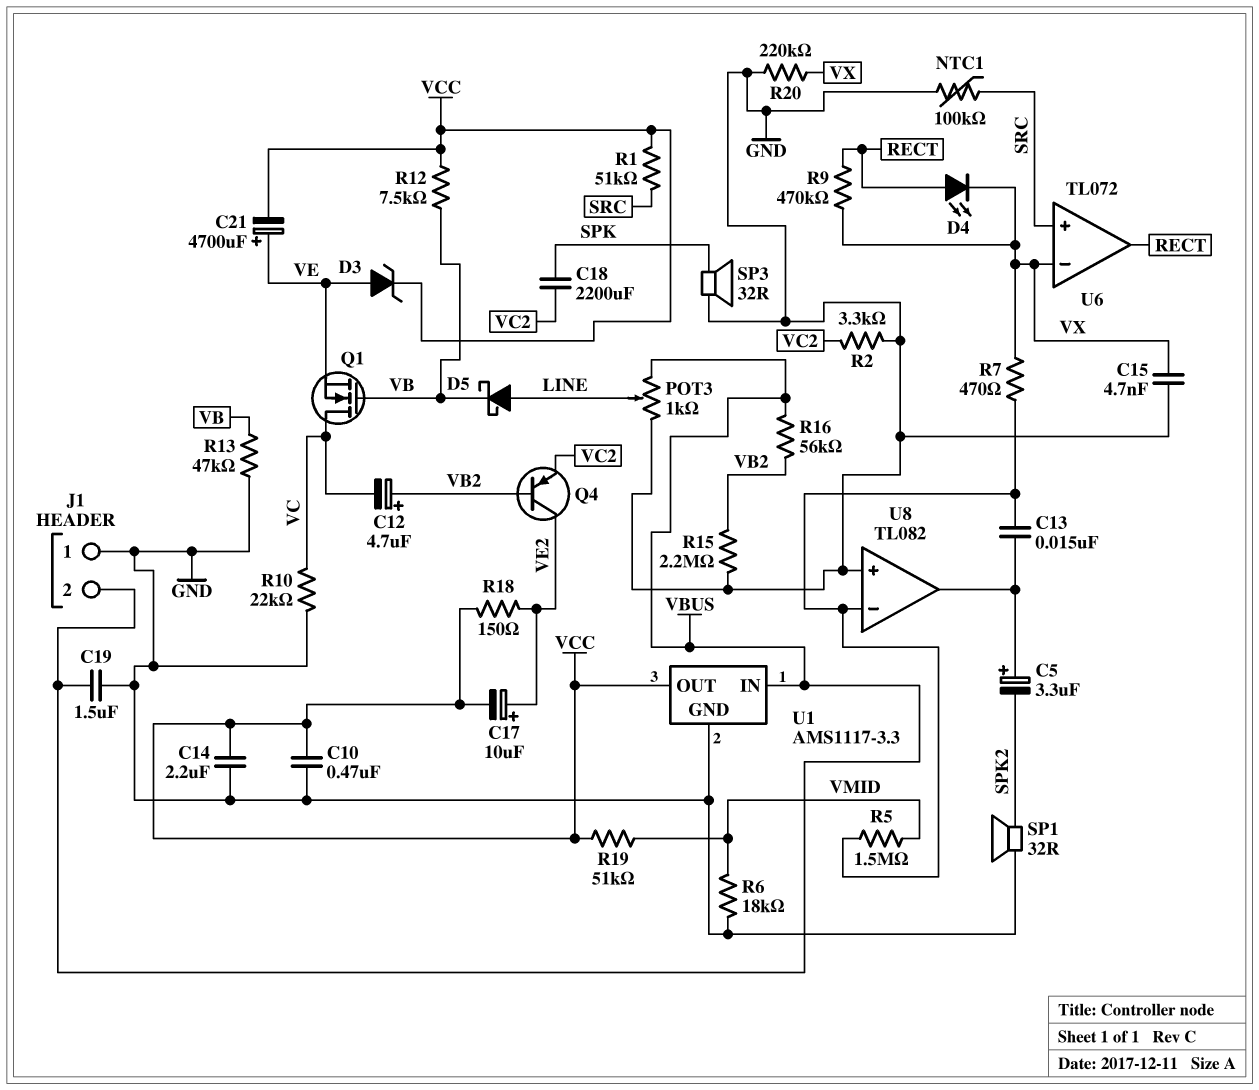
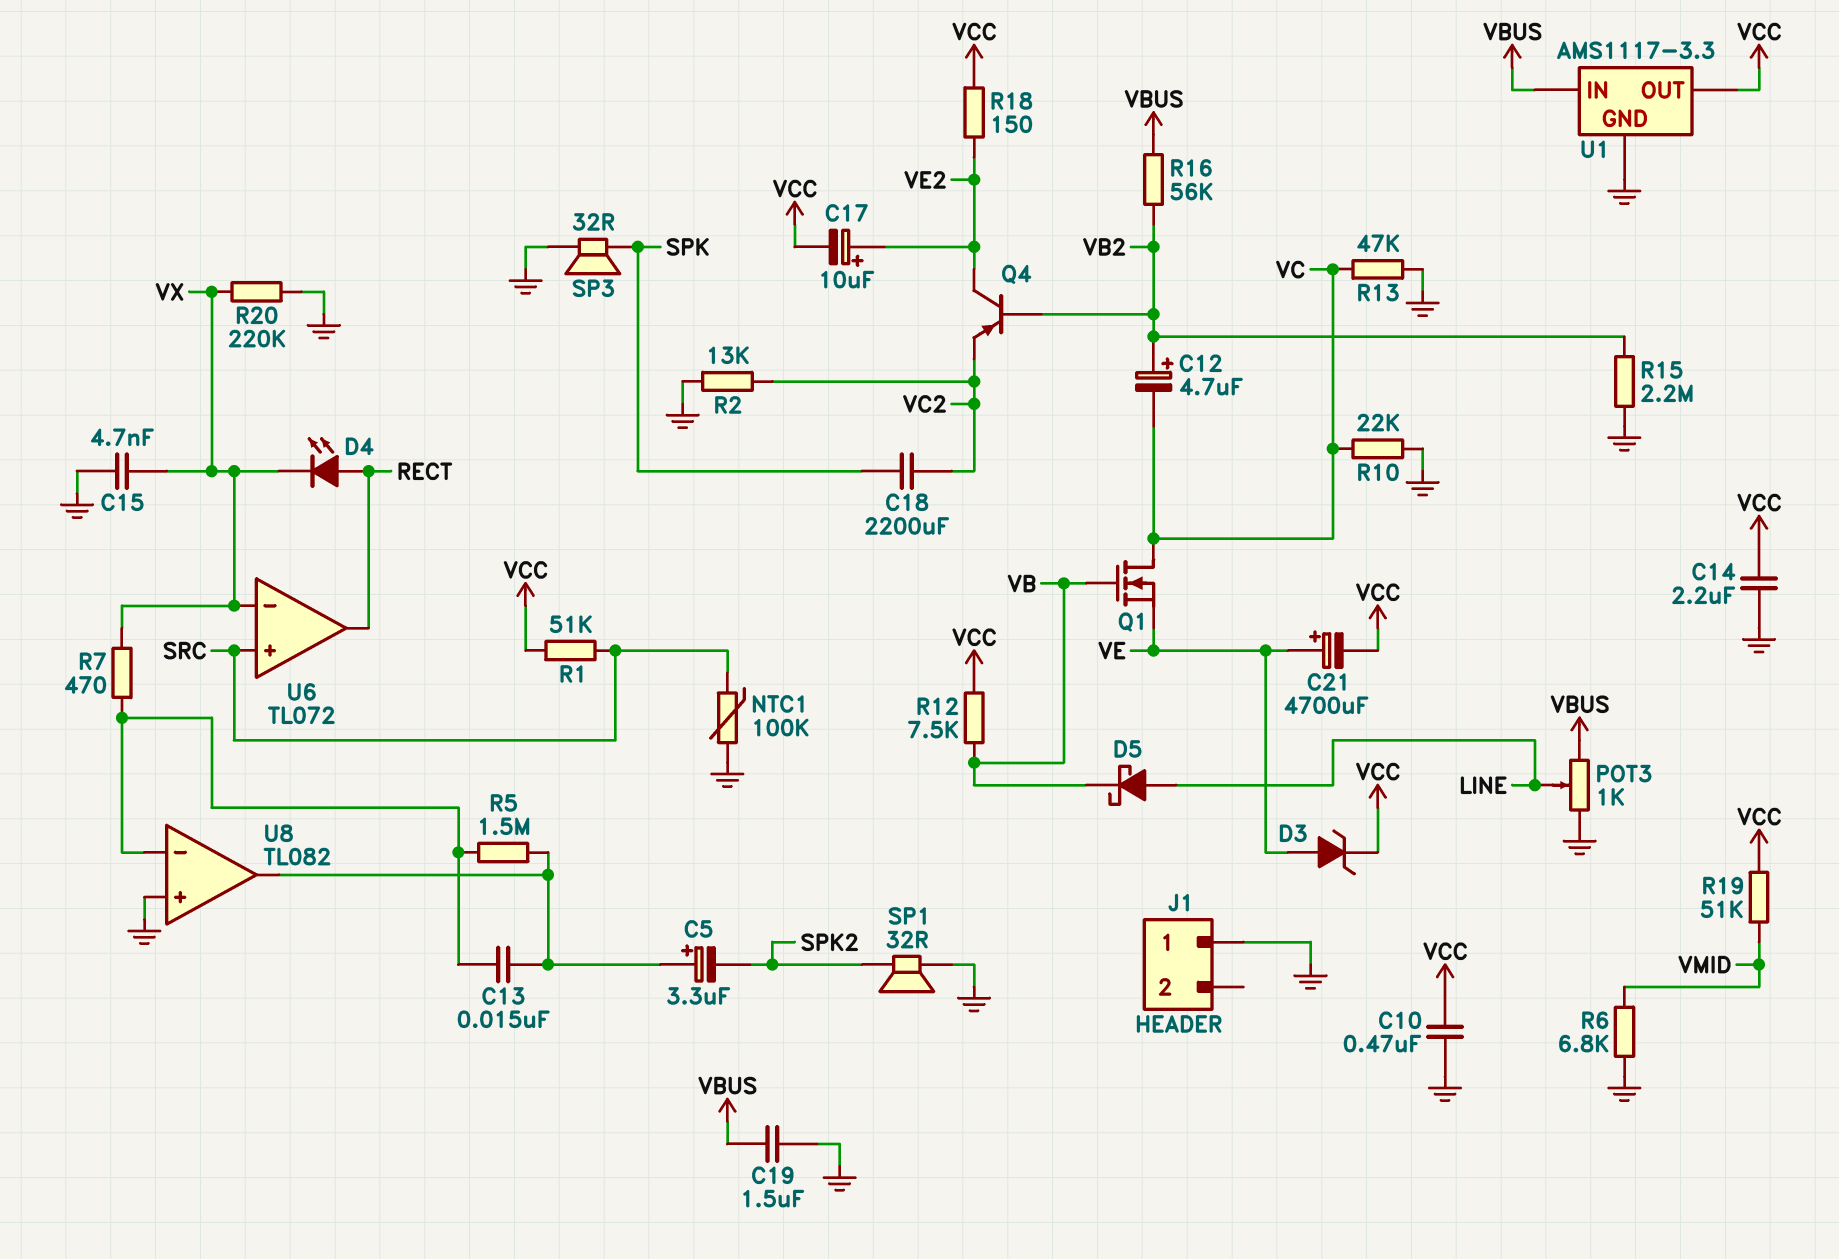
J1 pin 2: VBUS -> none
R2: 3.3k (GND, VC2) -> 13k (GND, VC2)
R5: 1.5M (U8/in-, VMID) -> 1.5M (U8/in-, U8/out)
R6: 18k (GND, VMID) -> 6.8k (GND, VMID)
R9: 470k (RECT, VX) -> none
R13: 47k (GND, VB) -> 47k (GND, VC)

